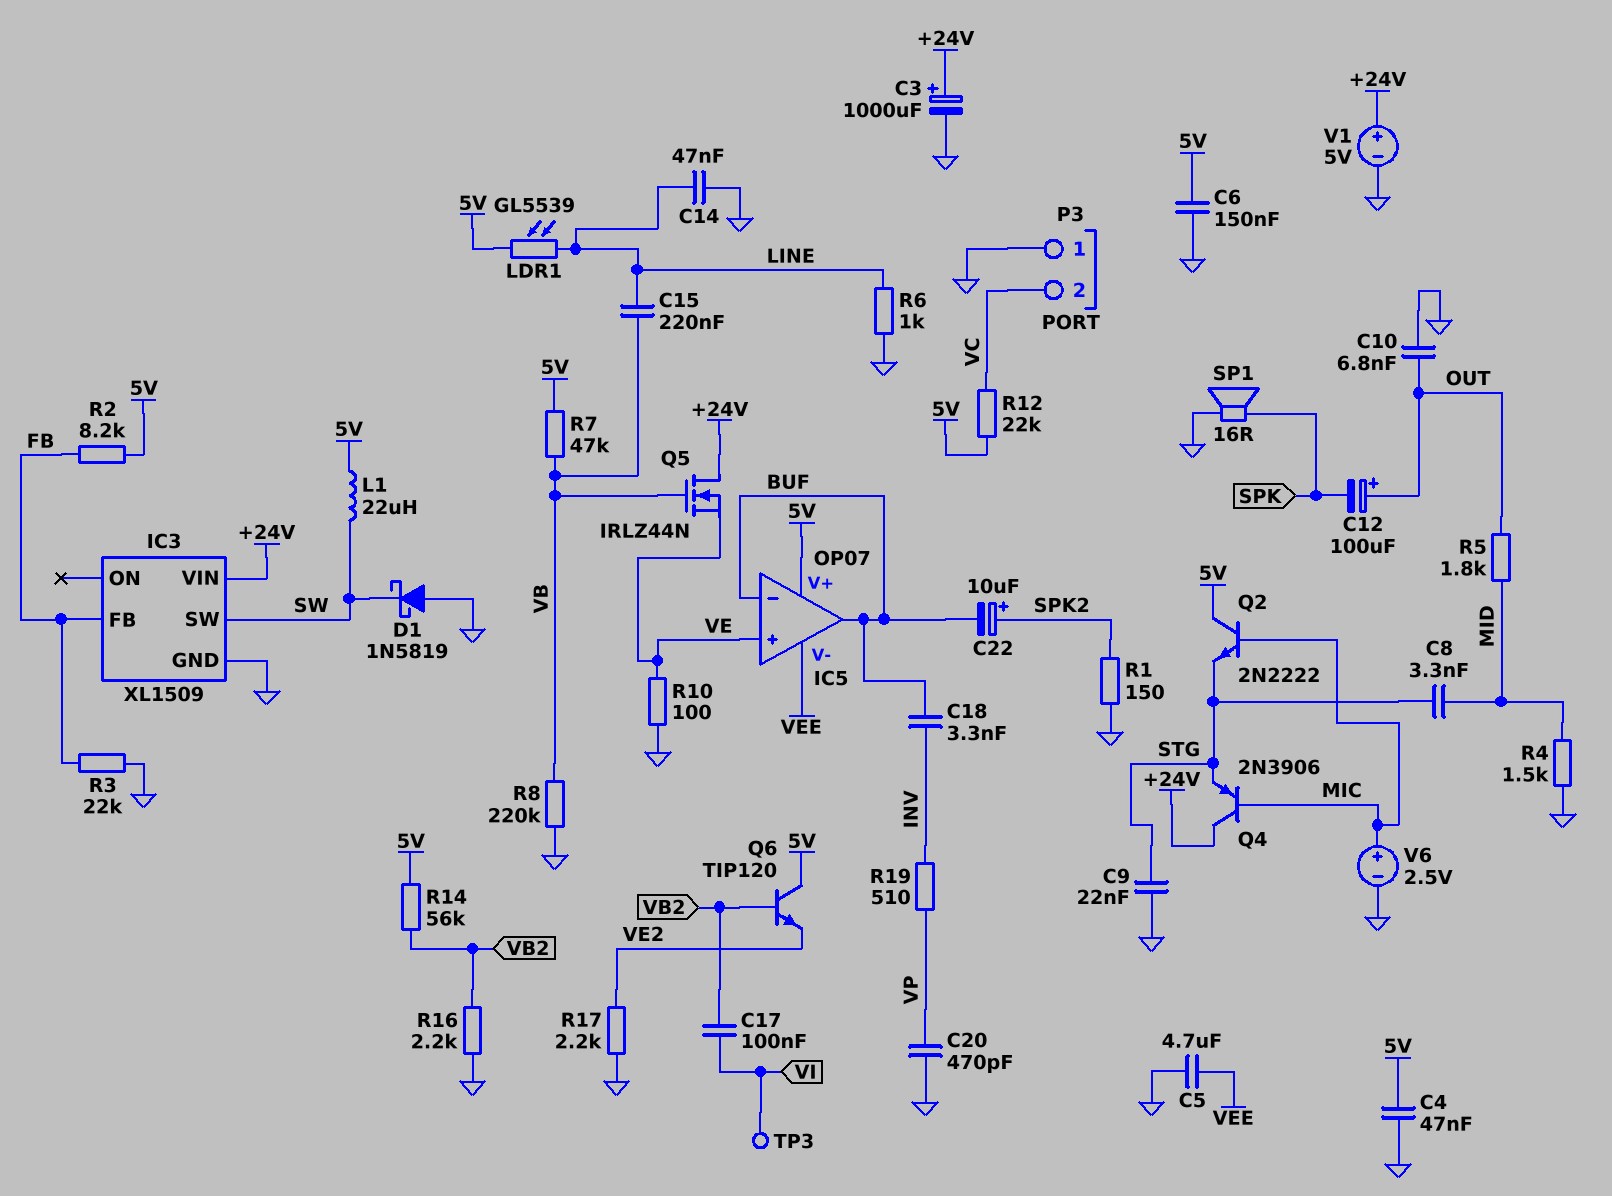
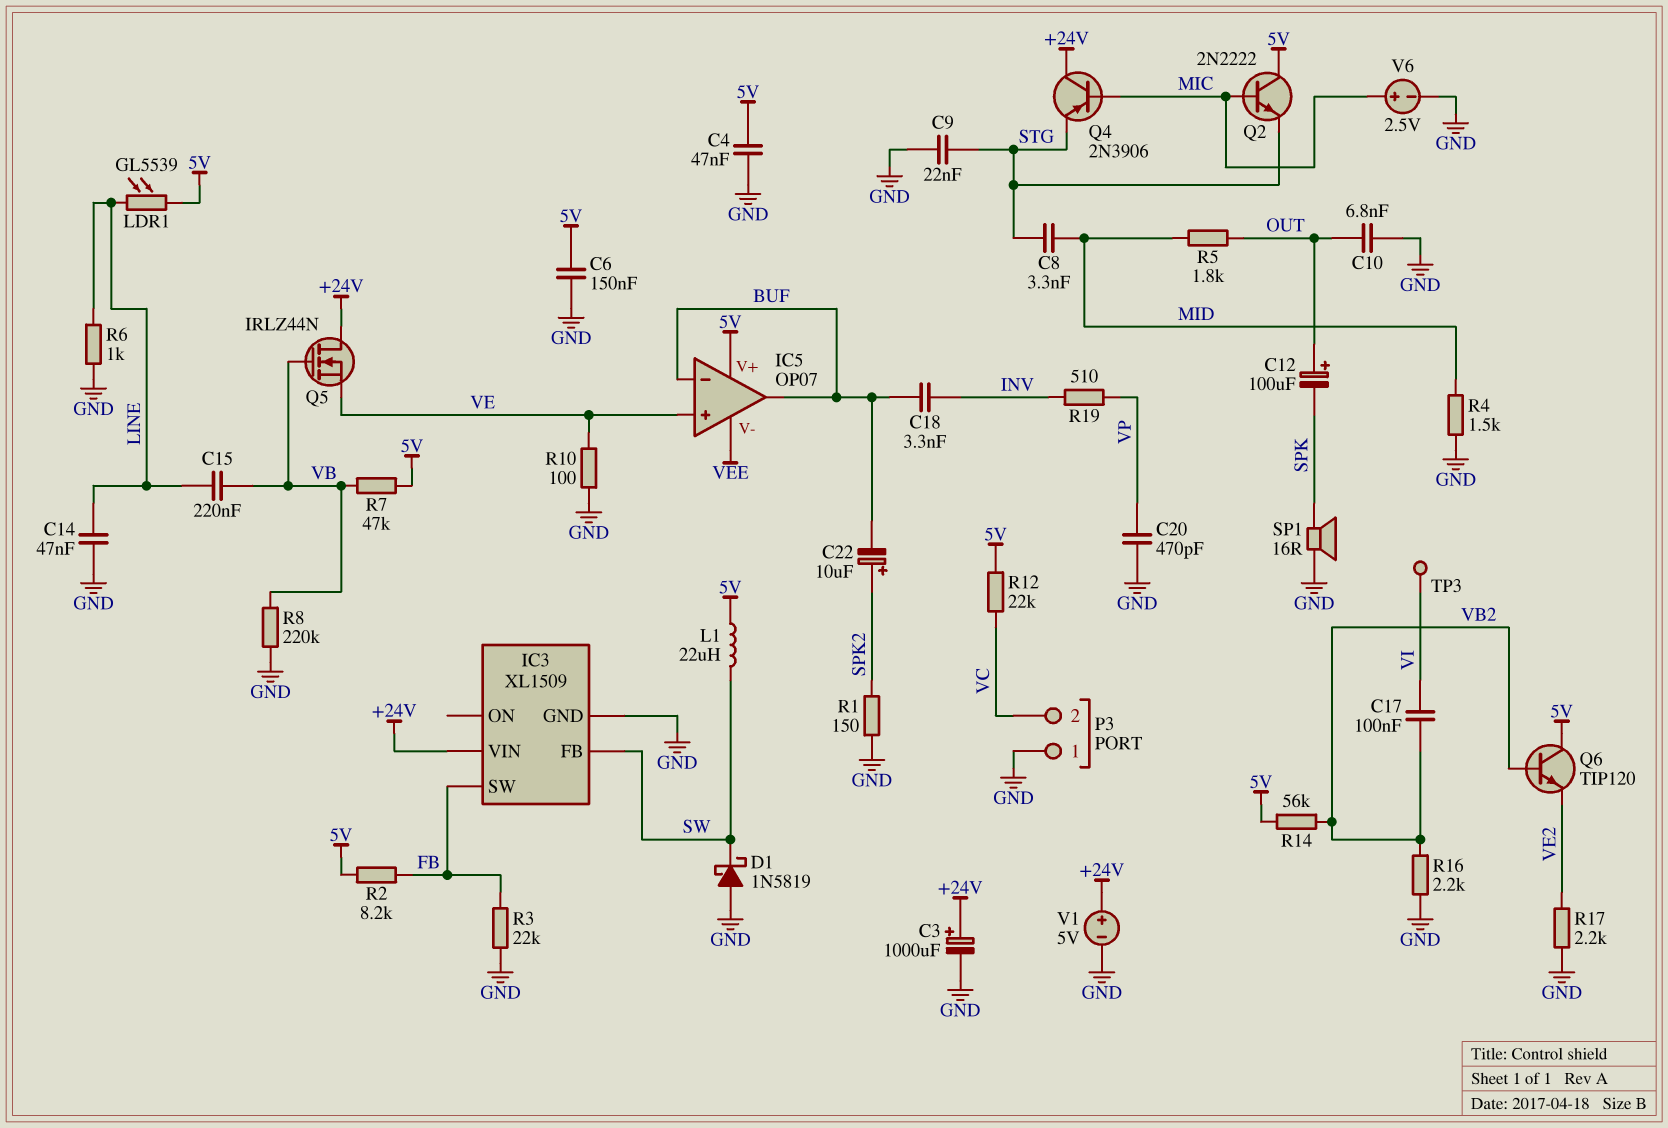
C5: 4.7uF (GND, VEE) -> none
IC3 pin FB: FB -> SW
IC3 pin SW: SW -> FB

